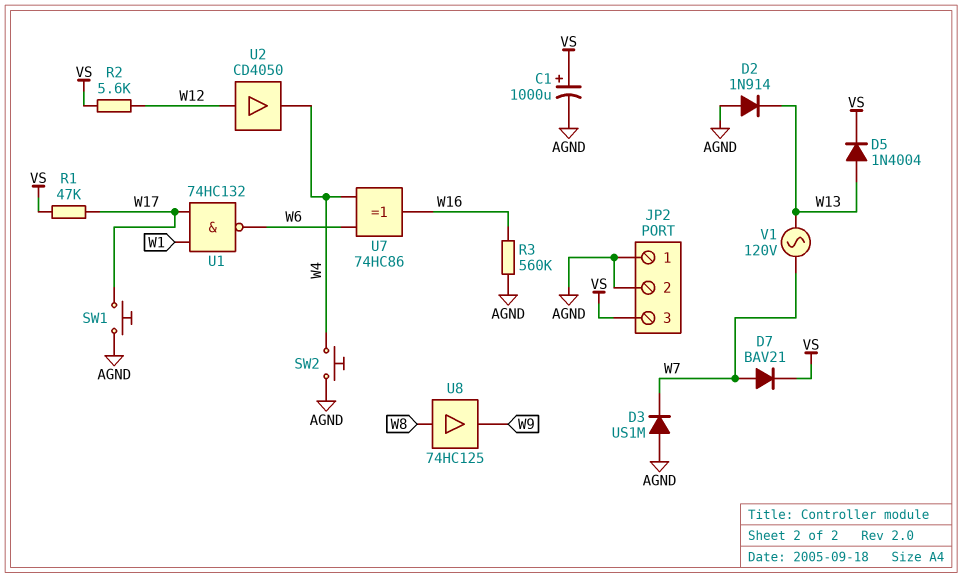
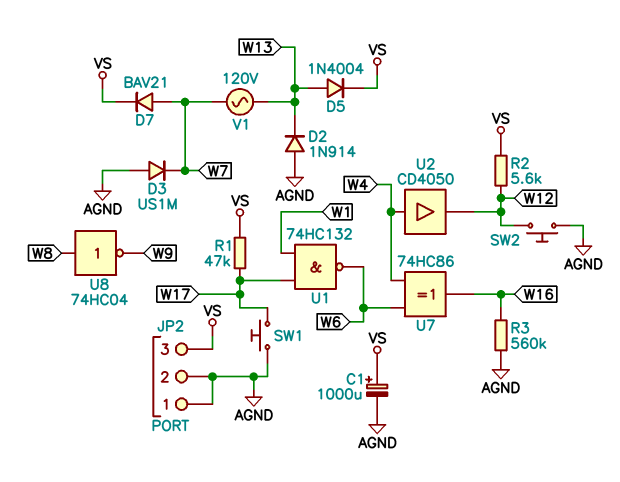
SW2: button (AGND, W4) -> button (AGND, W12)
U2: buffer CD4050 (in W12, out W4) -> buffer CD4050 (in W4, out W12)
U8: buffer 74HC125 (in W8, out W9) -> NOT 74HC04 (in W8, out W9)

